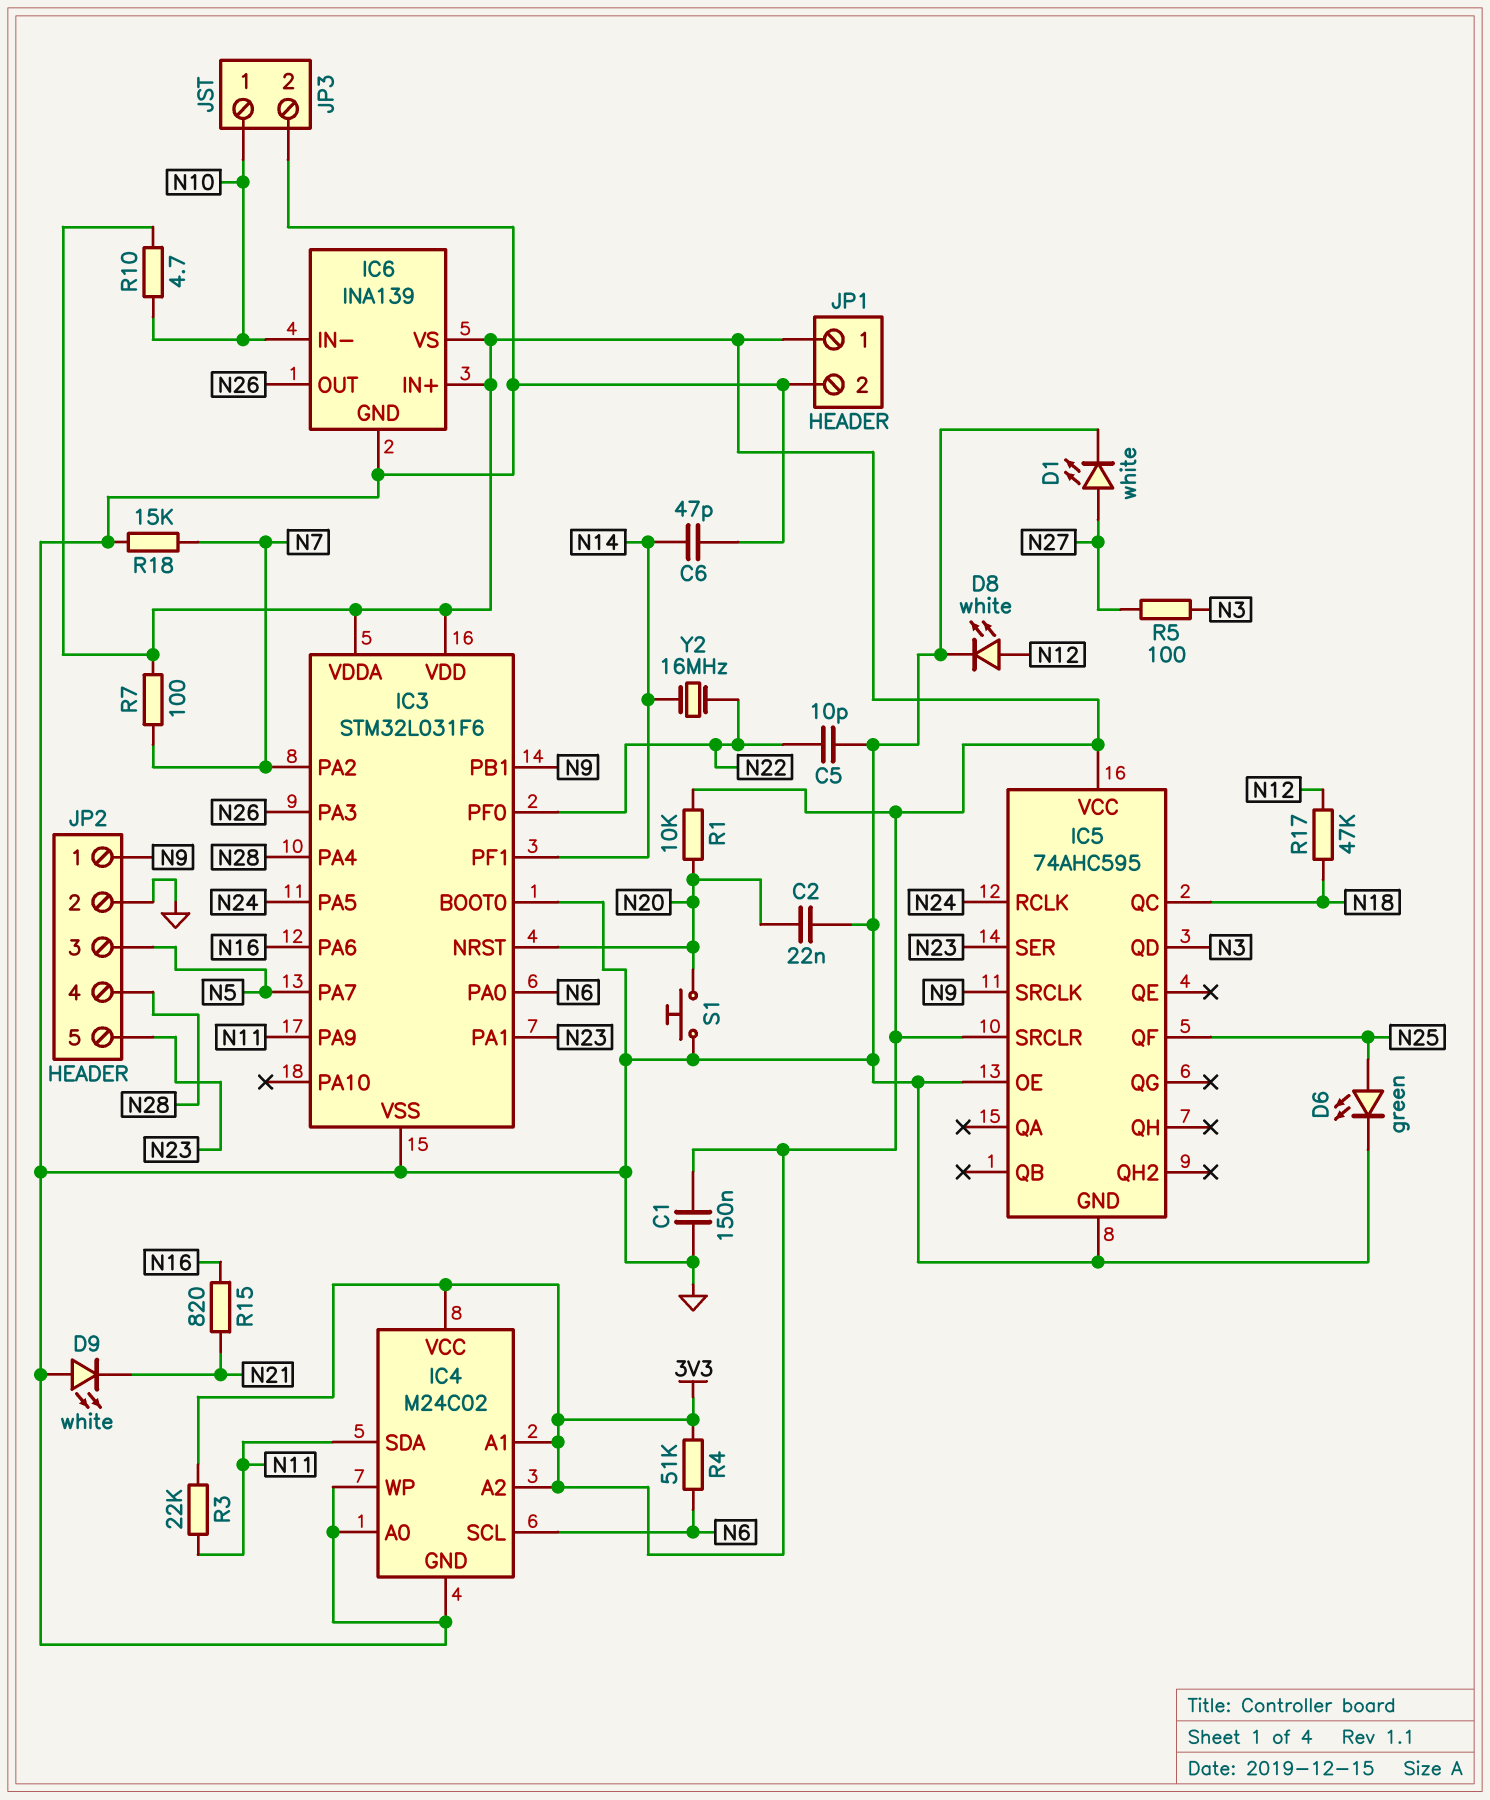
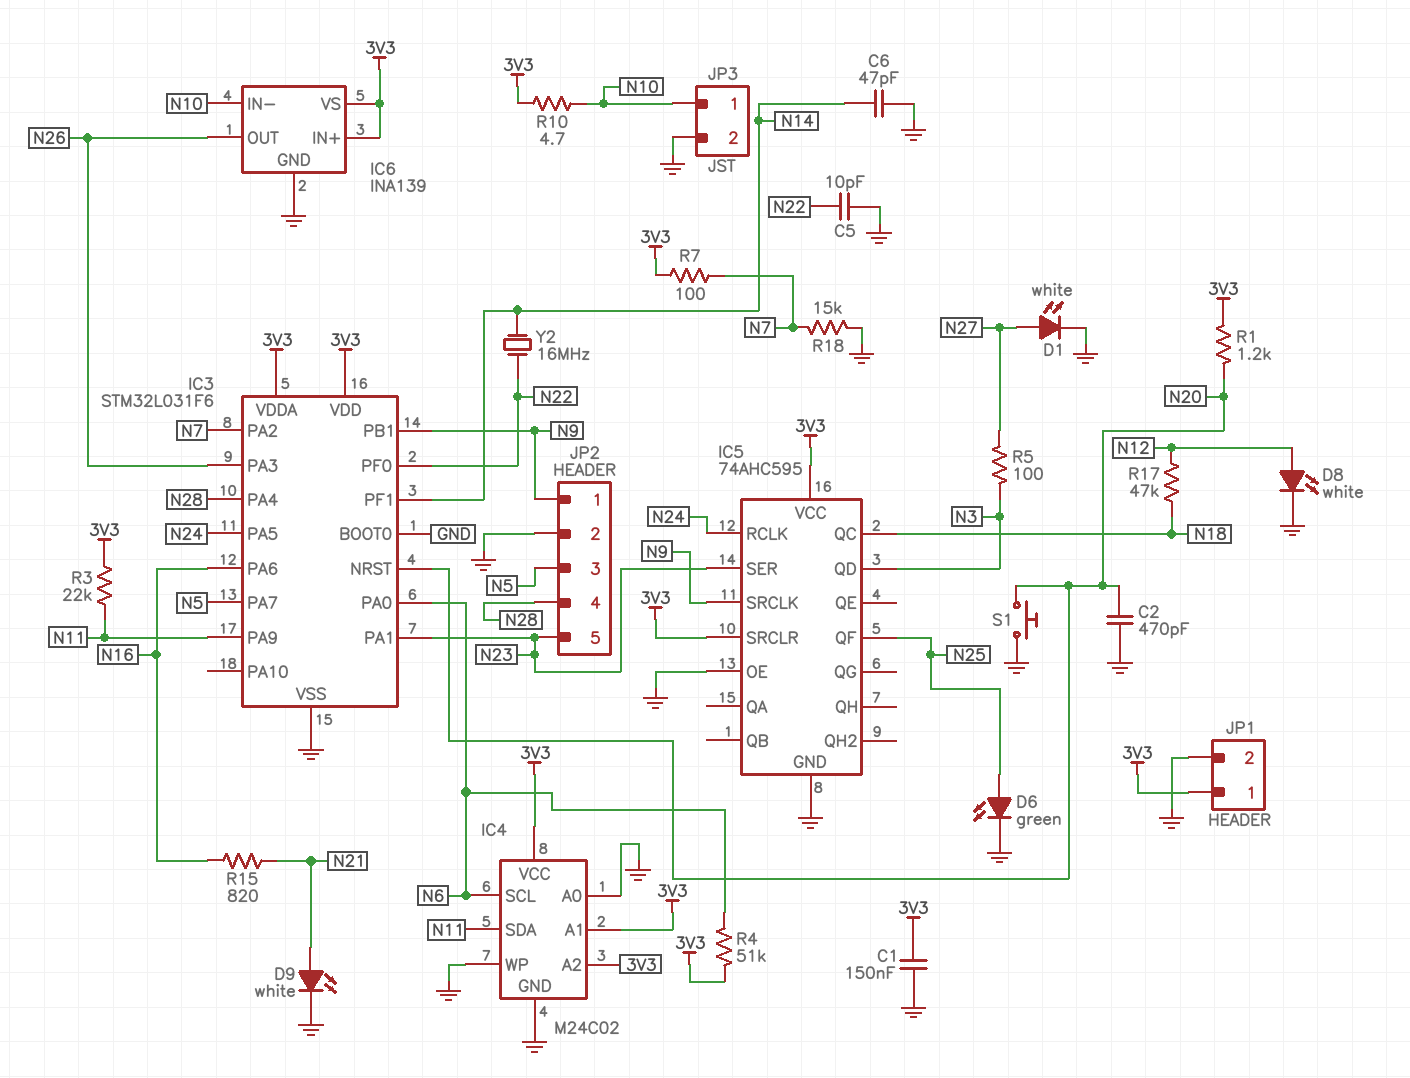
C2: 22nF (GND, N20) -> 470pF (GND, N20)
D9: LED white (A GND, K N21) -> LED white (A N21, K GND)
R1: 10k (3V3, N20) -> 1.2k (3V3, N20)

